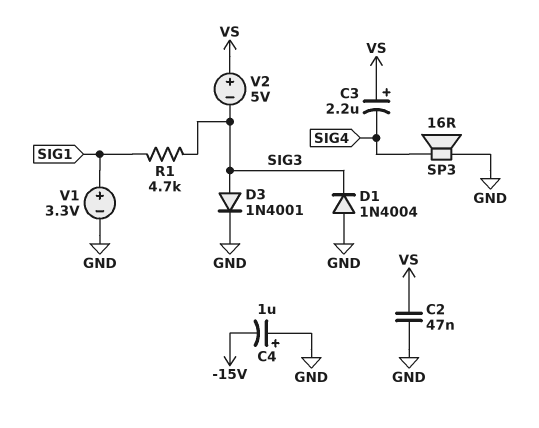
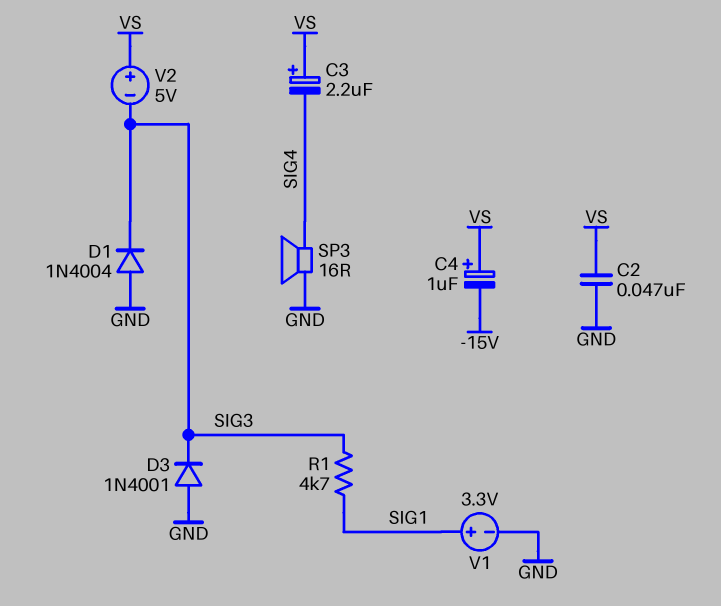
C4: 1uF (plus GND, minus -15V) -> 1uF (plus VS, minus -15V)
D3: diode 1N4001 (A SIG3, K GND) -> diode 1N4001 (A GND, K SIG3)

